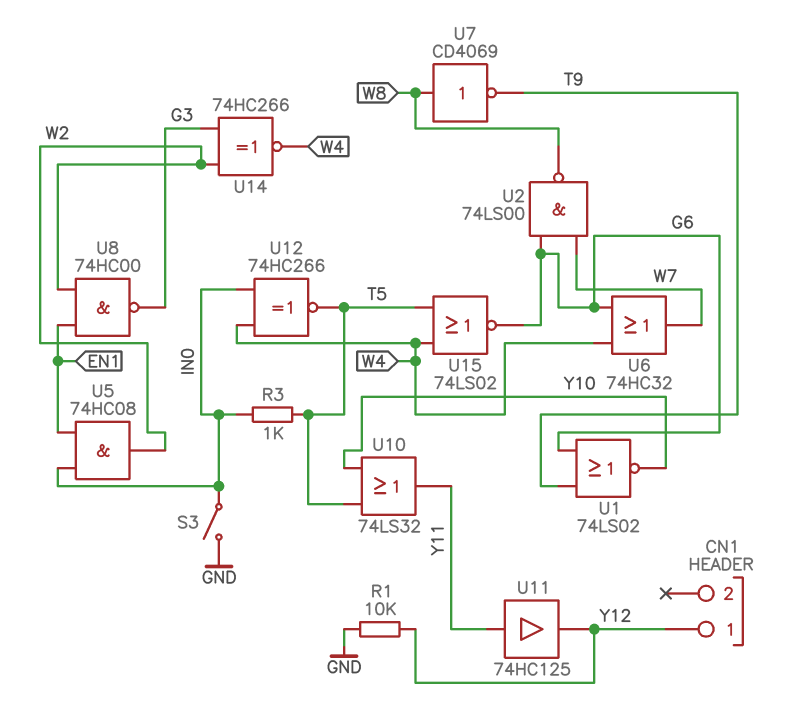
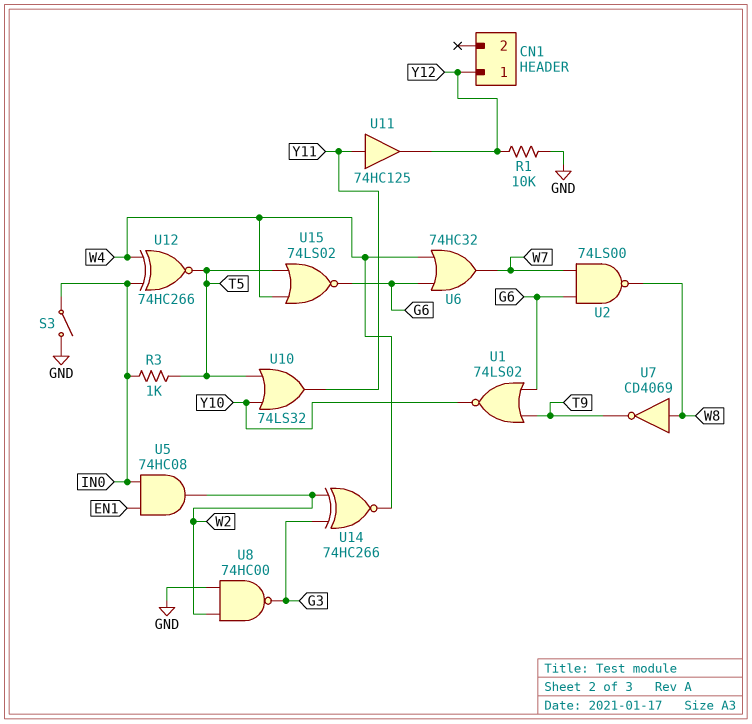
U8: NAND 74HC00 (in EN1, in W2, out G3) -> NAND 74HC00 (in GND, in W2, out G3)

